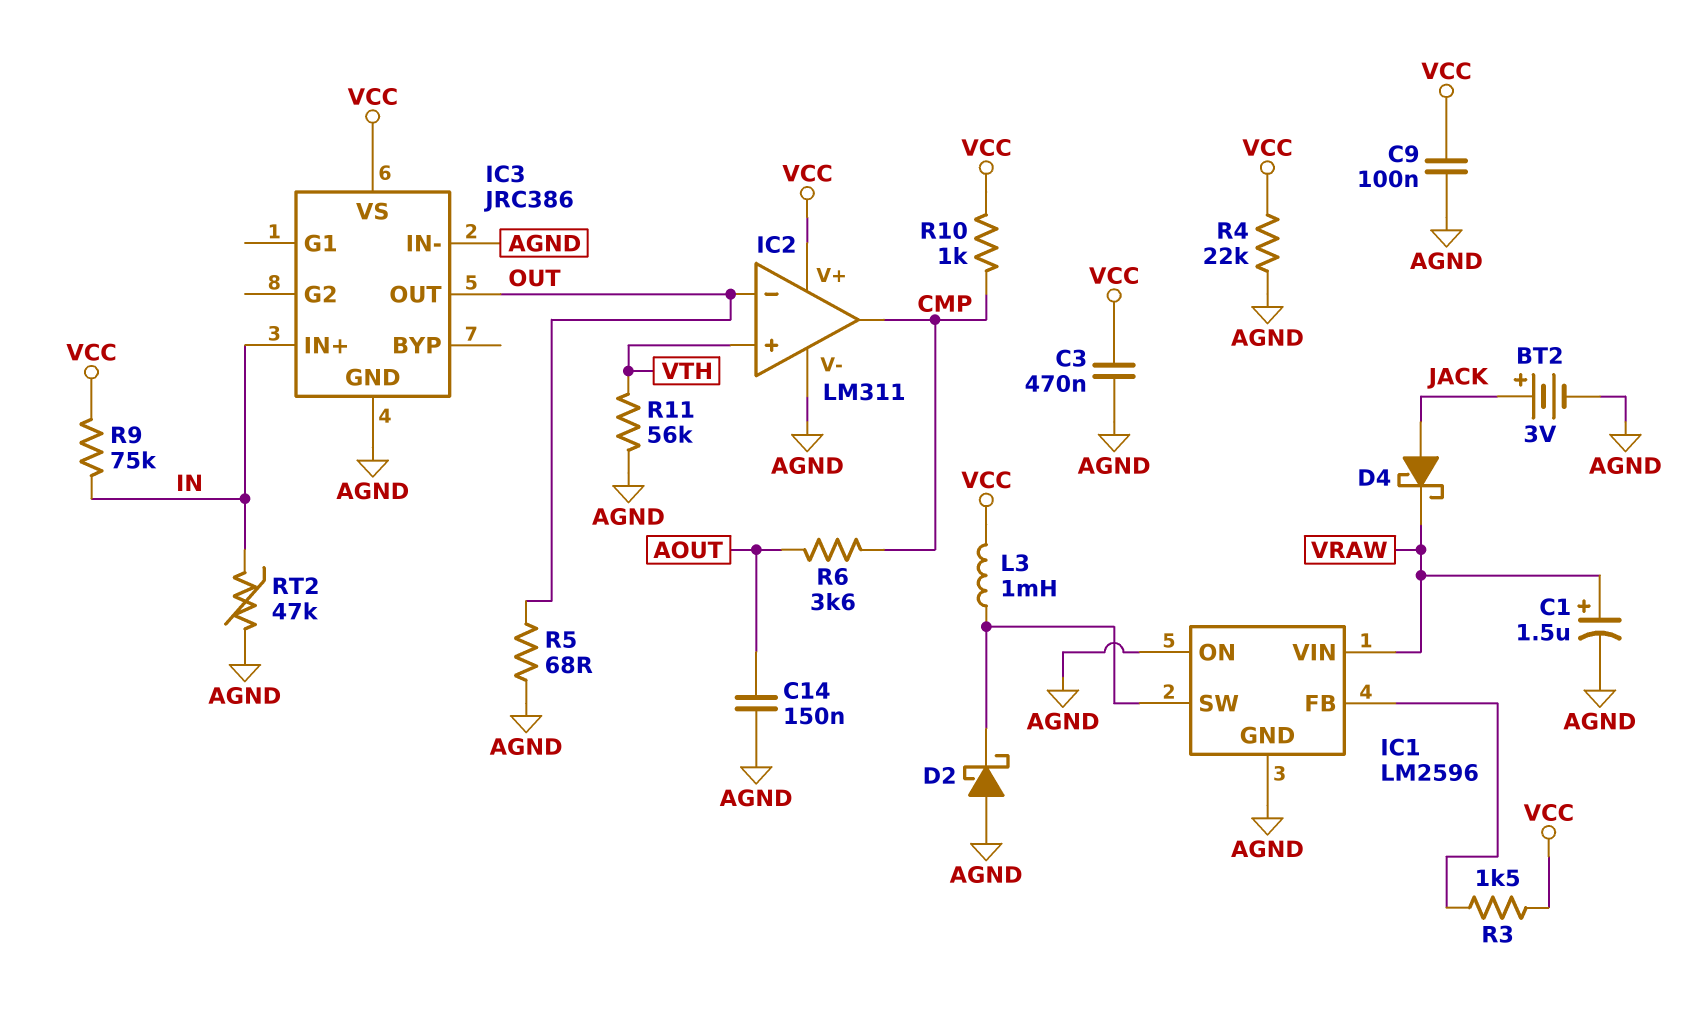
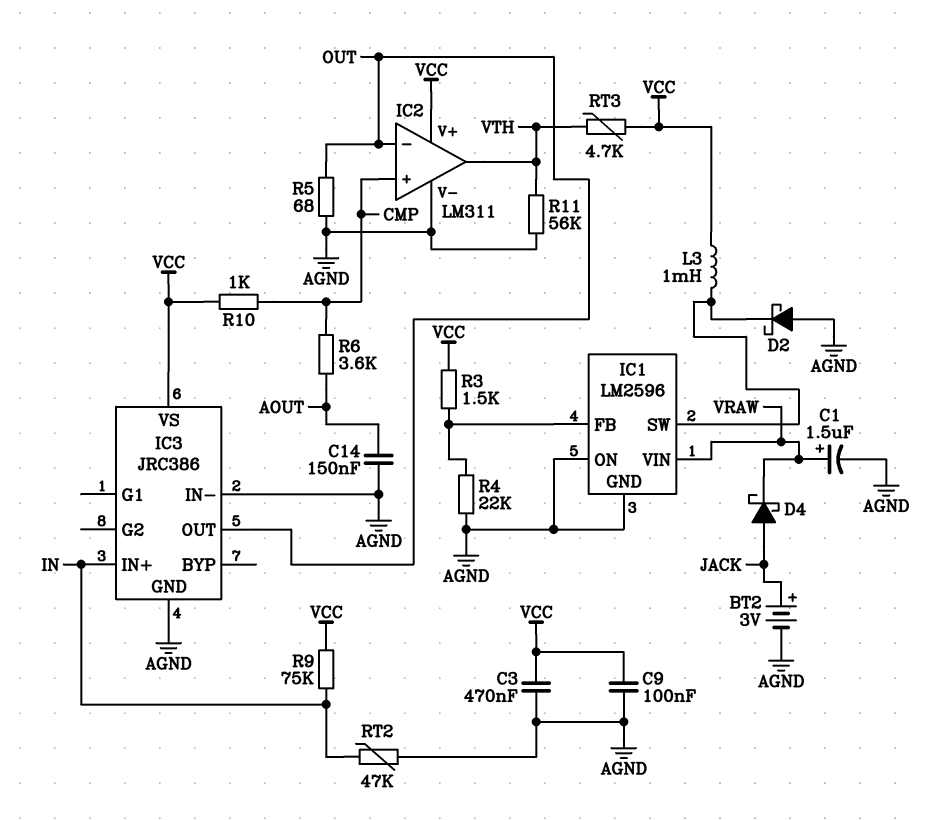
IC2 pin in+: VTH -> CMP
IC2 pin out: CMP -> VTH
R4: 22k (AGND, VCC) -> 22k (AGND, IC1/FB)
RT3: none -> 4.7k (VCC, VTH)

